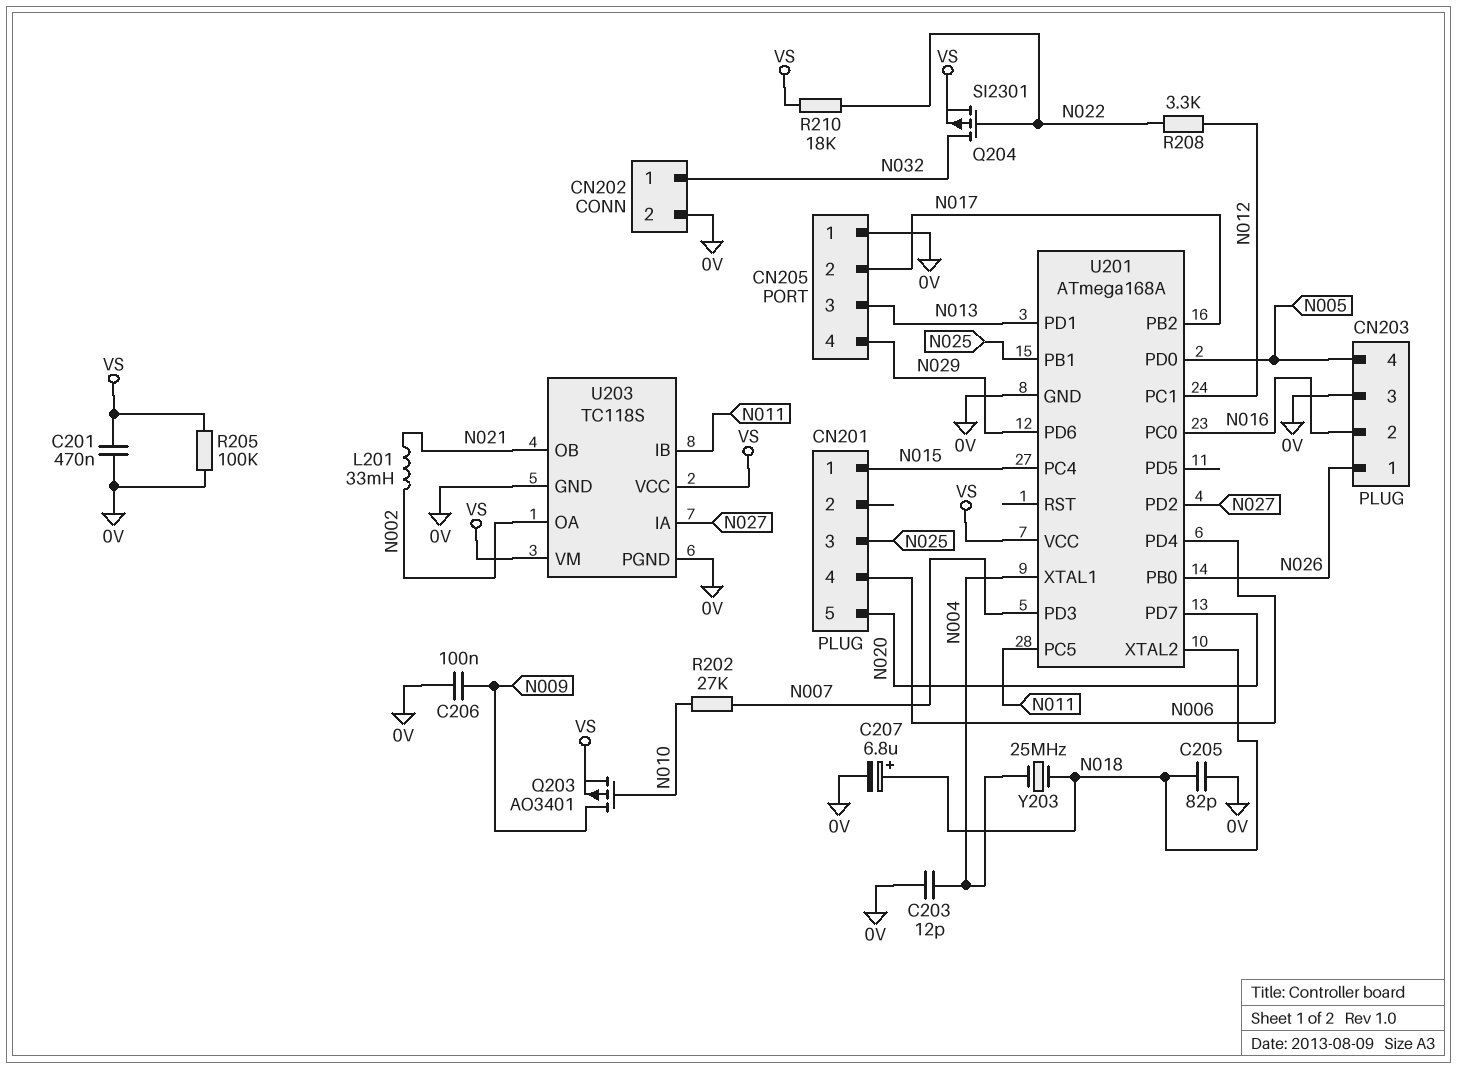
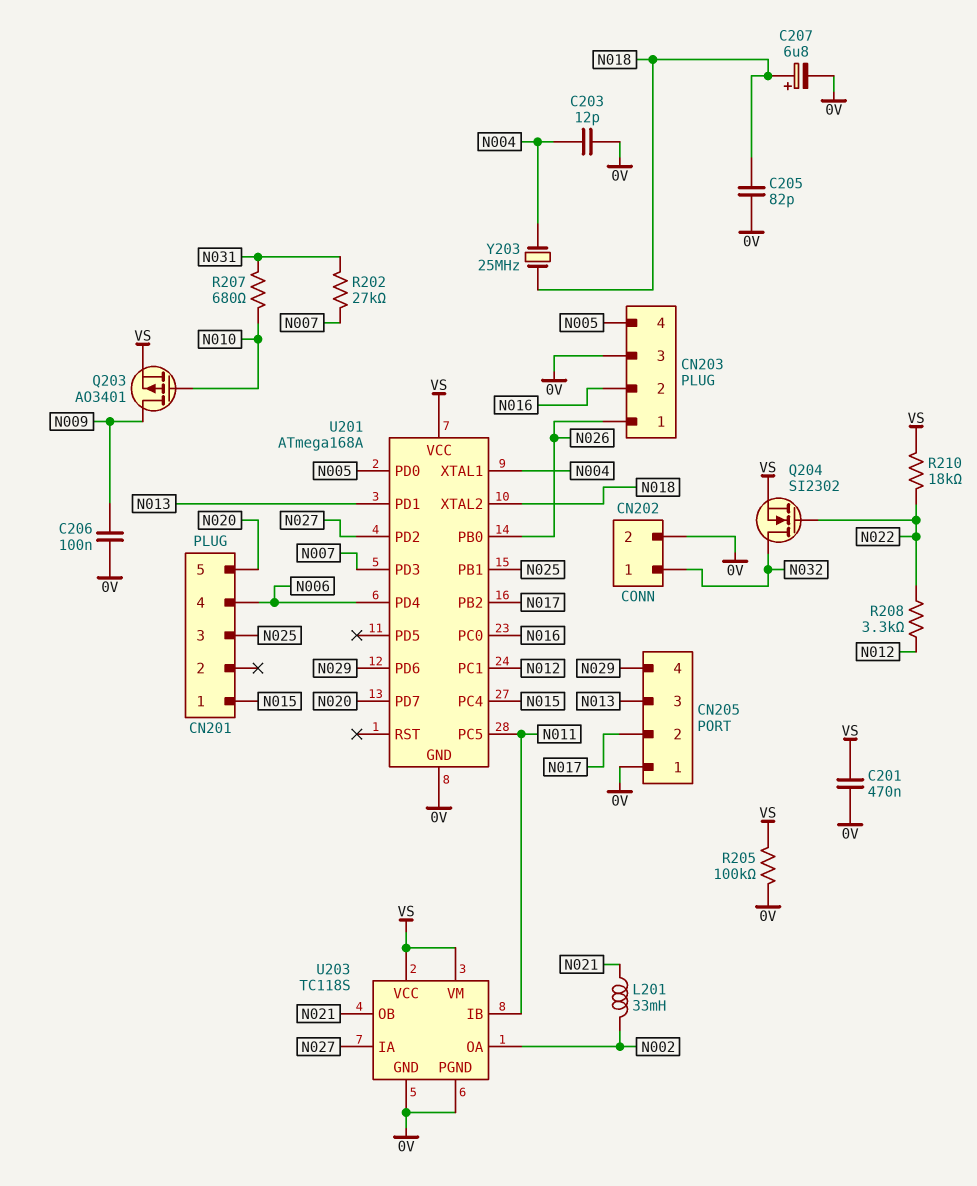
Q204: PMOS SI2301 (G N022, D N032, S VS) -> NMOS SI2302 (G N022, D N032, S VS)
R202: 27k (N007, N010) -> 27k (N007, N031)
R207: none -> 680 (N010, N031)

